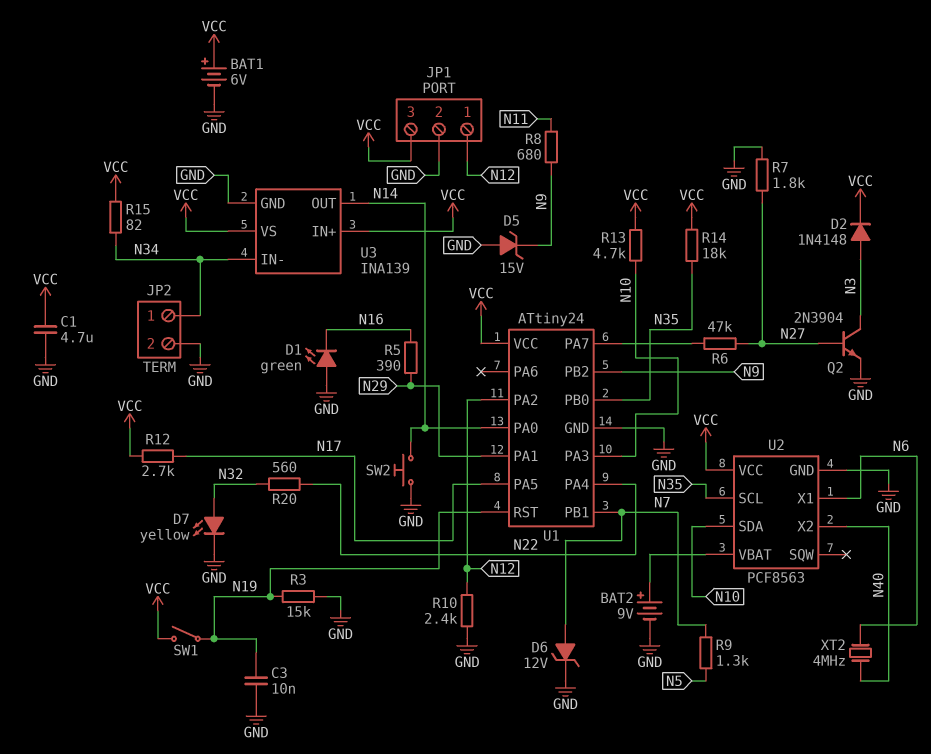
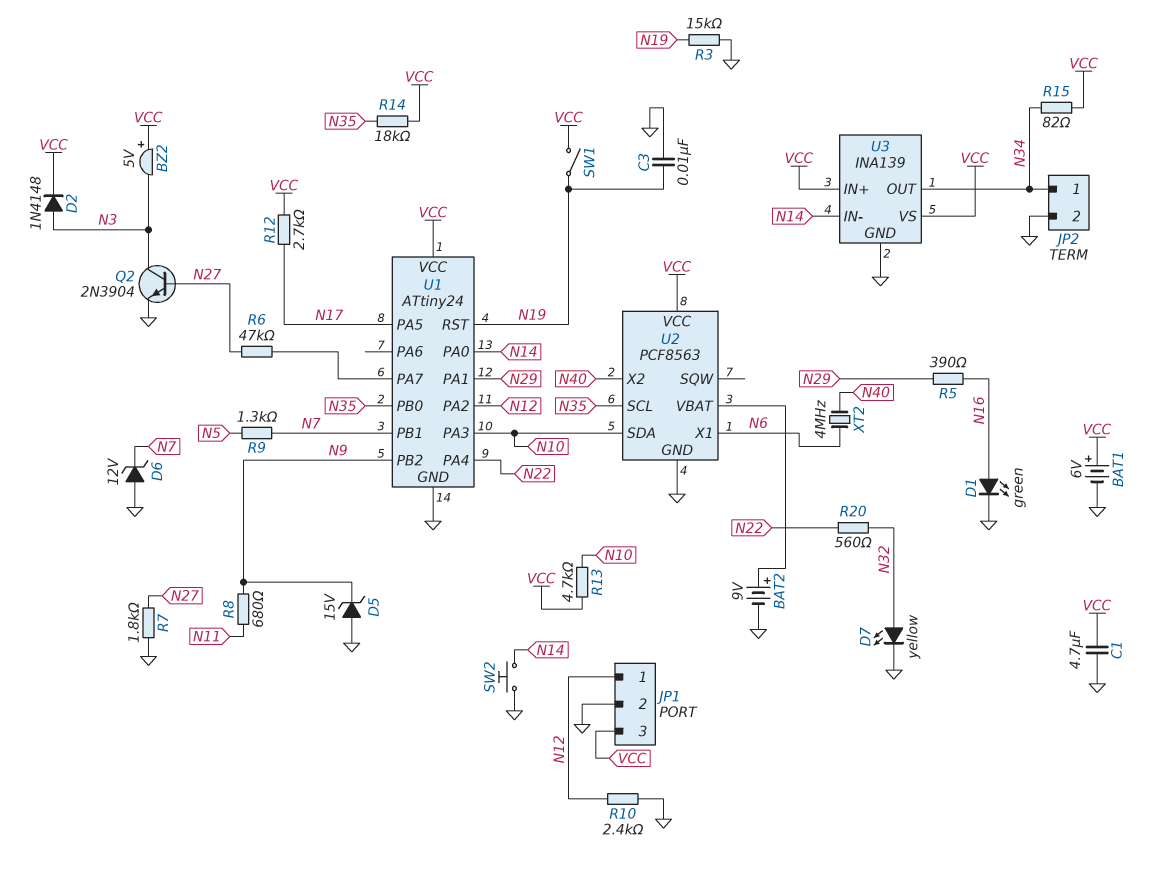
BZ2: none -> buzzer 5V (plus VCC, minus N3)
D1: LED green (A GND, K N16) -> LED green (A N16, K GND)
D6: zener 12V (A N7, K GND) -> zener 12V (A GND, K N7)
U3 pin IN-: N34 -> N14
U3 pin OUT: N14 -> N34

